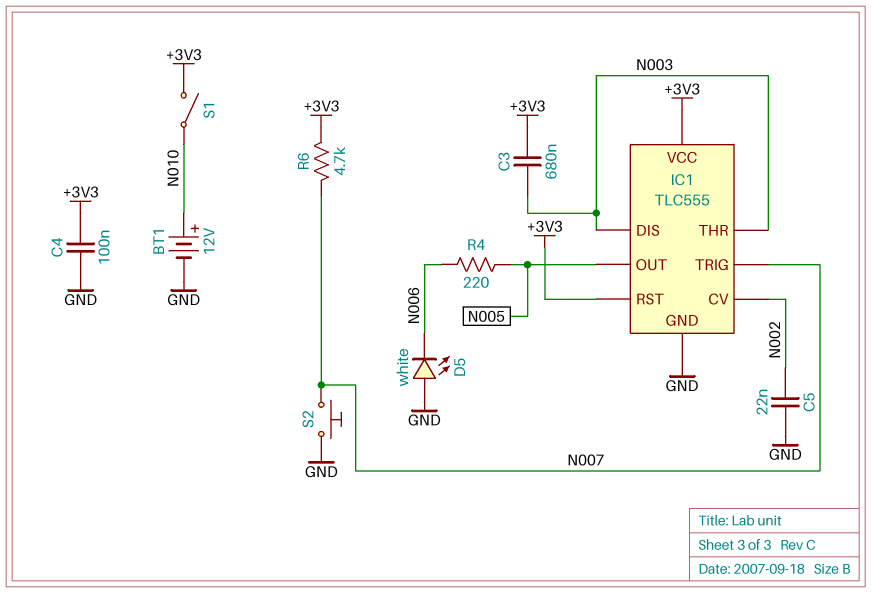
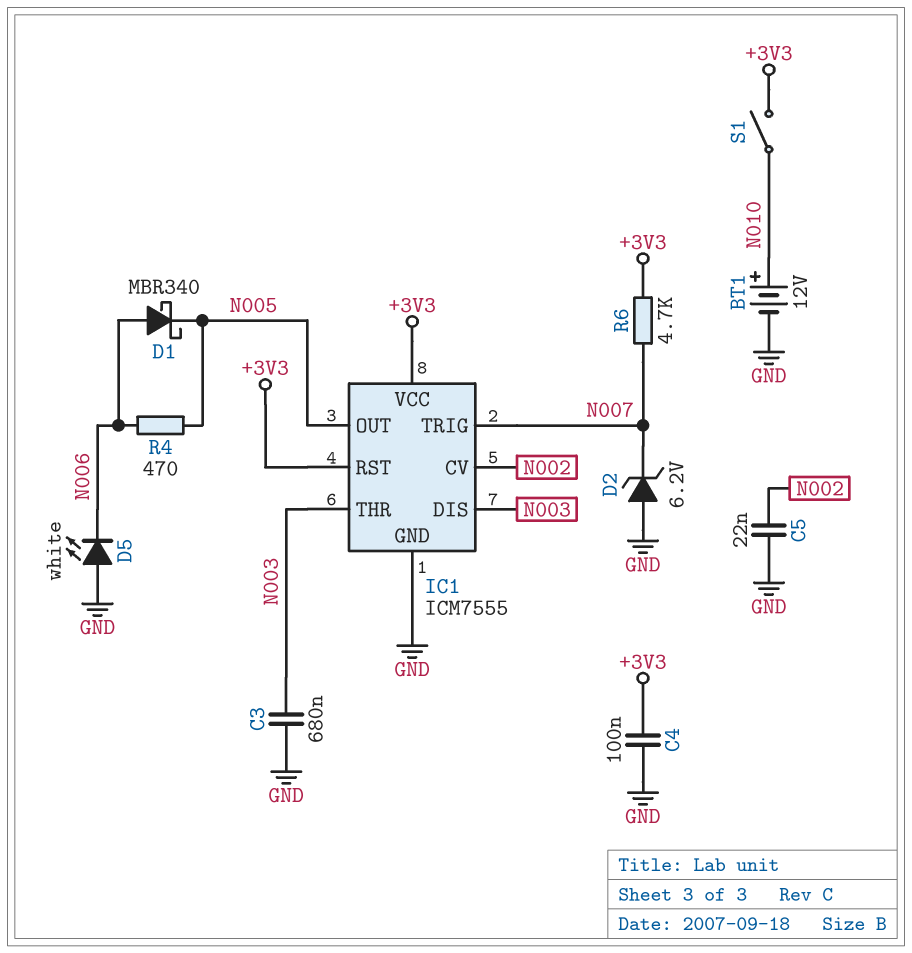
C3: 680nF (+3V3, N003) -> 680nF (GND, N003)
D1: none -> schottky MBR340 (A N006, K N005)
D2: none -> zener 6.2V (A GND, K N007)
IC1: TLC555 -> ICM7555
R4: 220 (N005, N006) -> 470 (N005, N006)
S2: button (GND, N007) -> none

